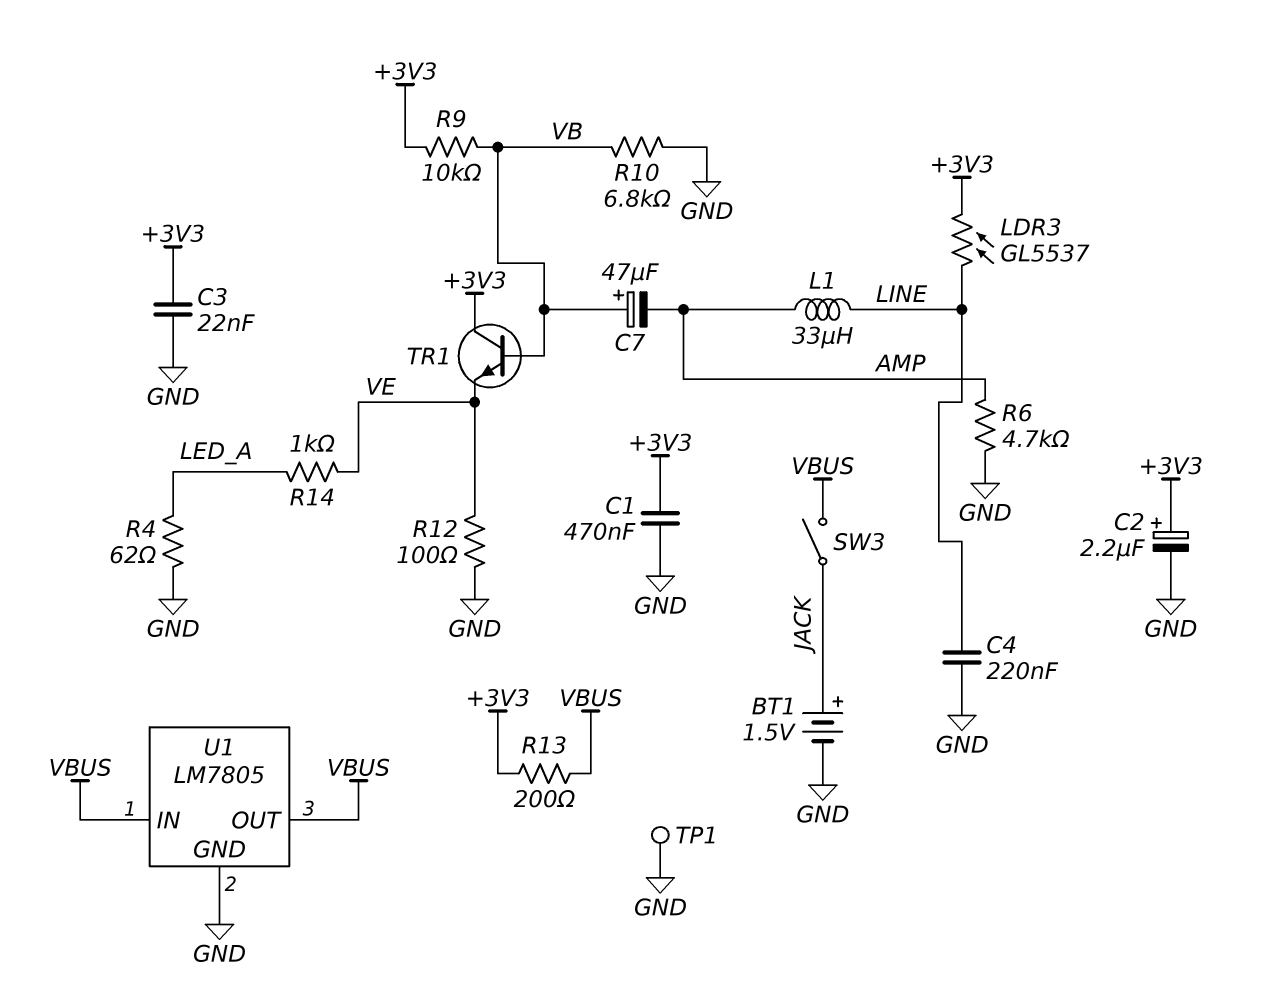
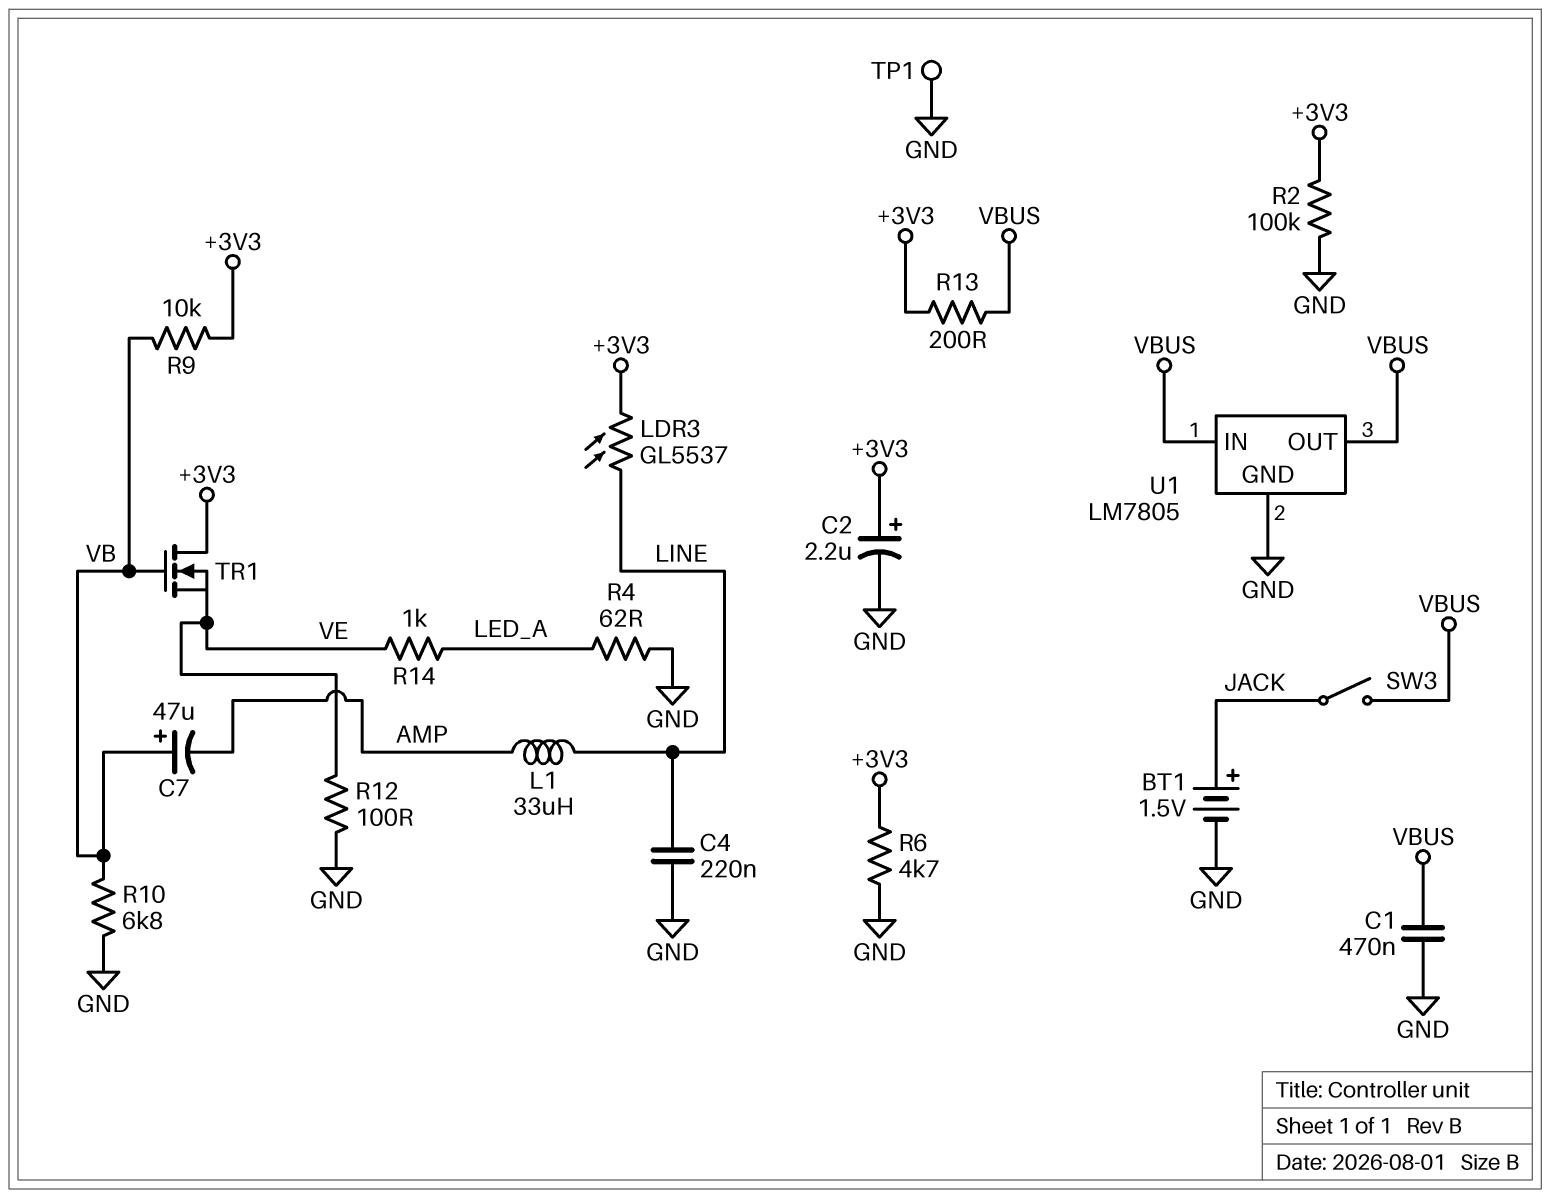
C1: 470nF (+3V3, GND) -> 470nF (GND, VBUS)
C3: 22nF (+3V3, GND) -> none
R2: none -> 100k (+3V3, GND)
R6: 4.7k (AMP, GND) -> 4.7k (+3V3, GND)
TR1: NPN (B VB, C +3V3, E VE) -> NMOS (G VB, D +3V3, S VE)

